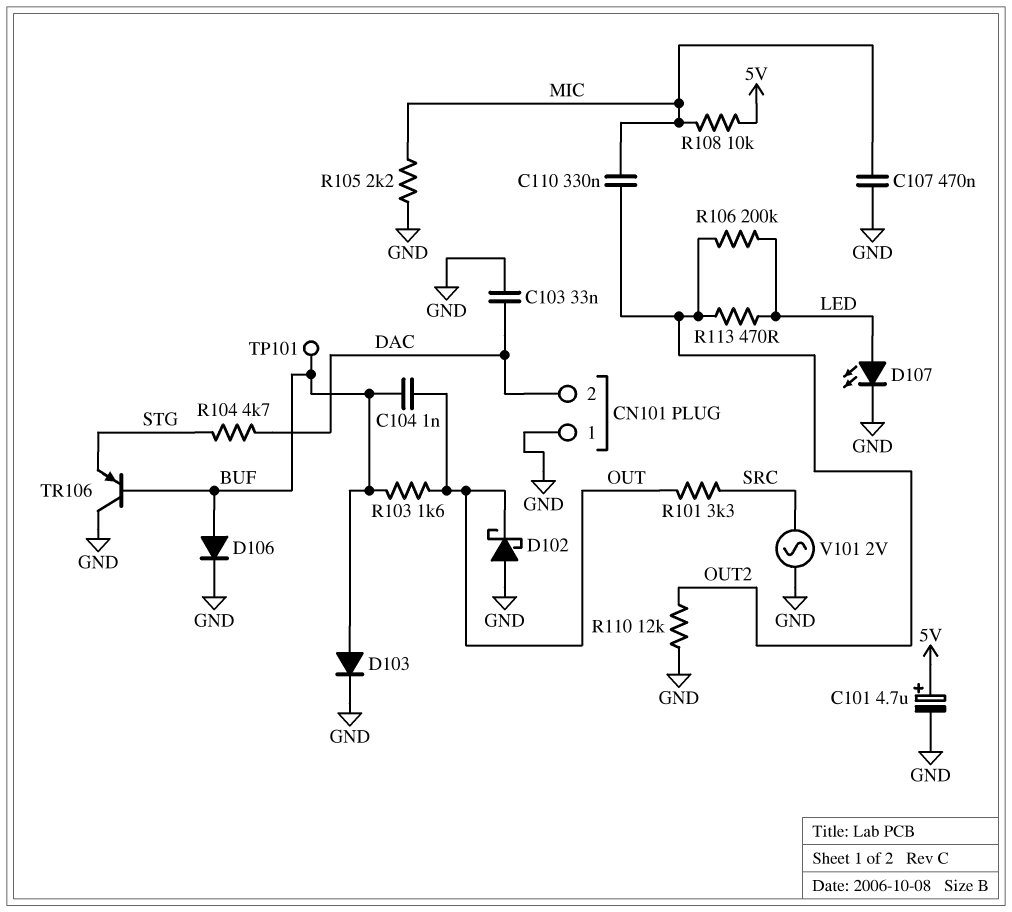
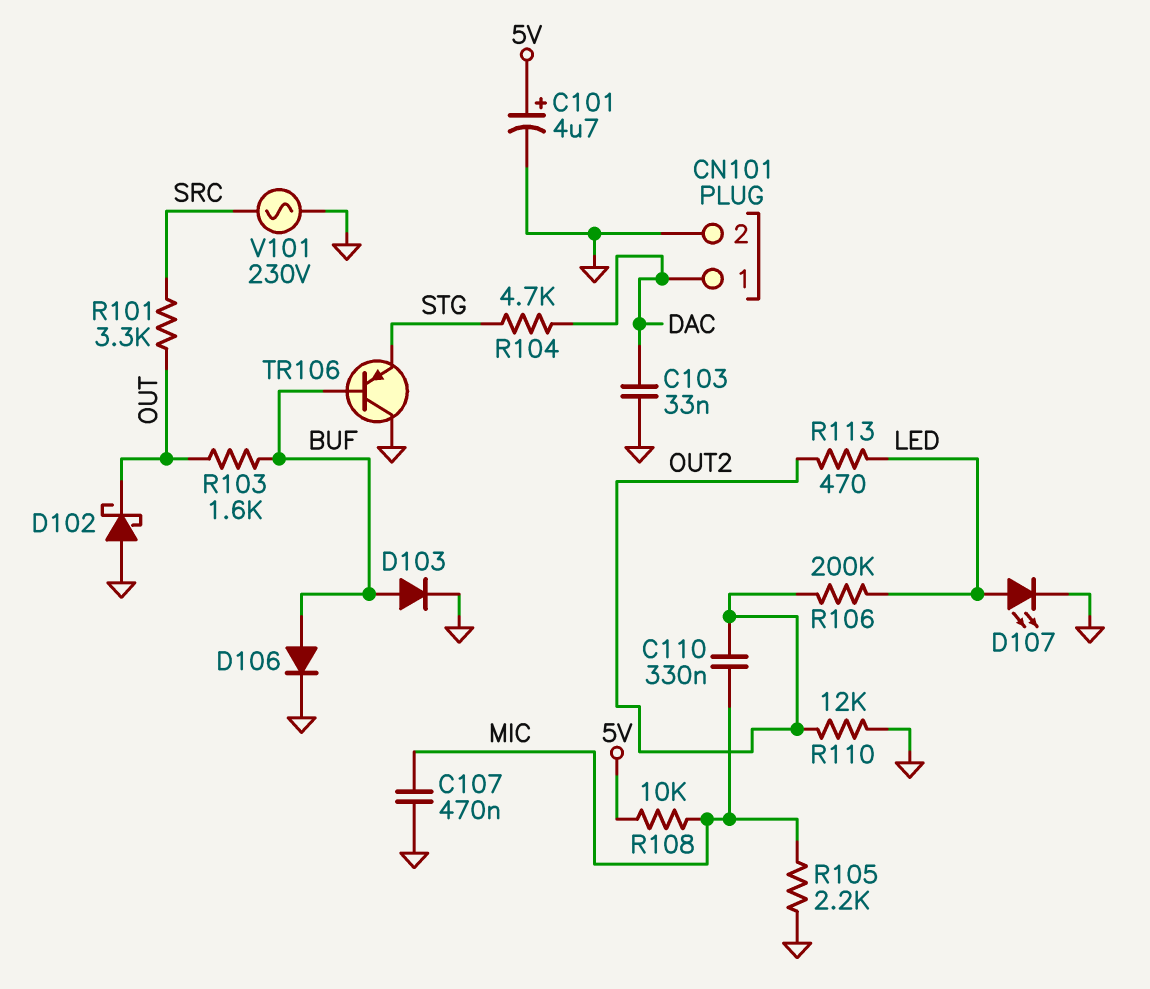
C104: 1nF (BUF, OUT) -> none
CN101 pin 1: GND -> DAC
CN101 pin 2: DAC -> GND
TP101: test point (BUF) -> none
V101: AC 2V (GND, SRC) -> AC 230V (GND, SRC)

